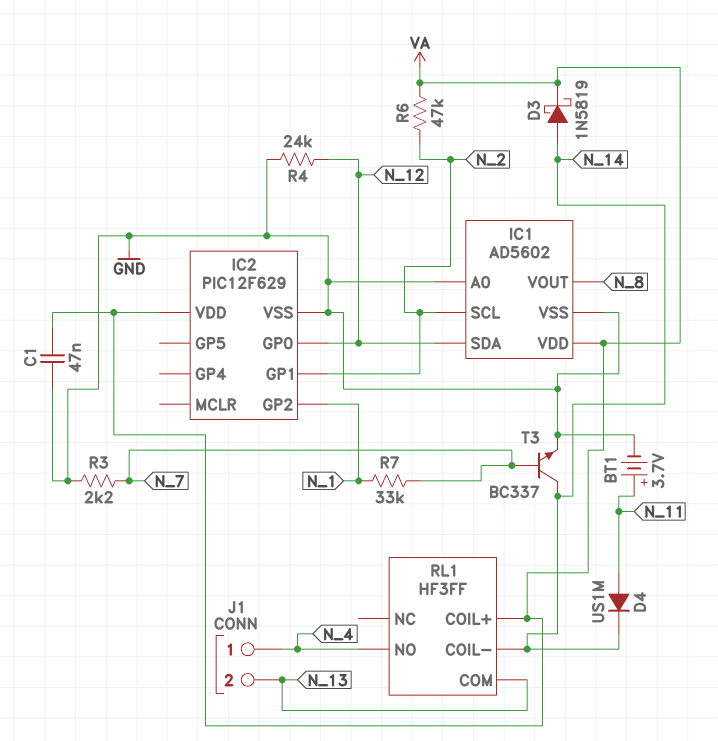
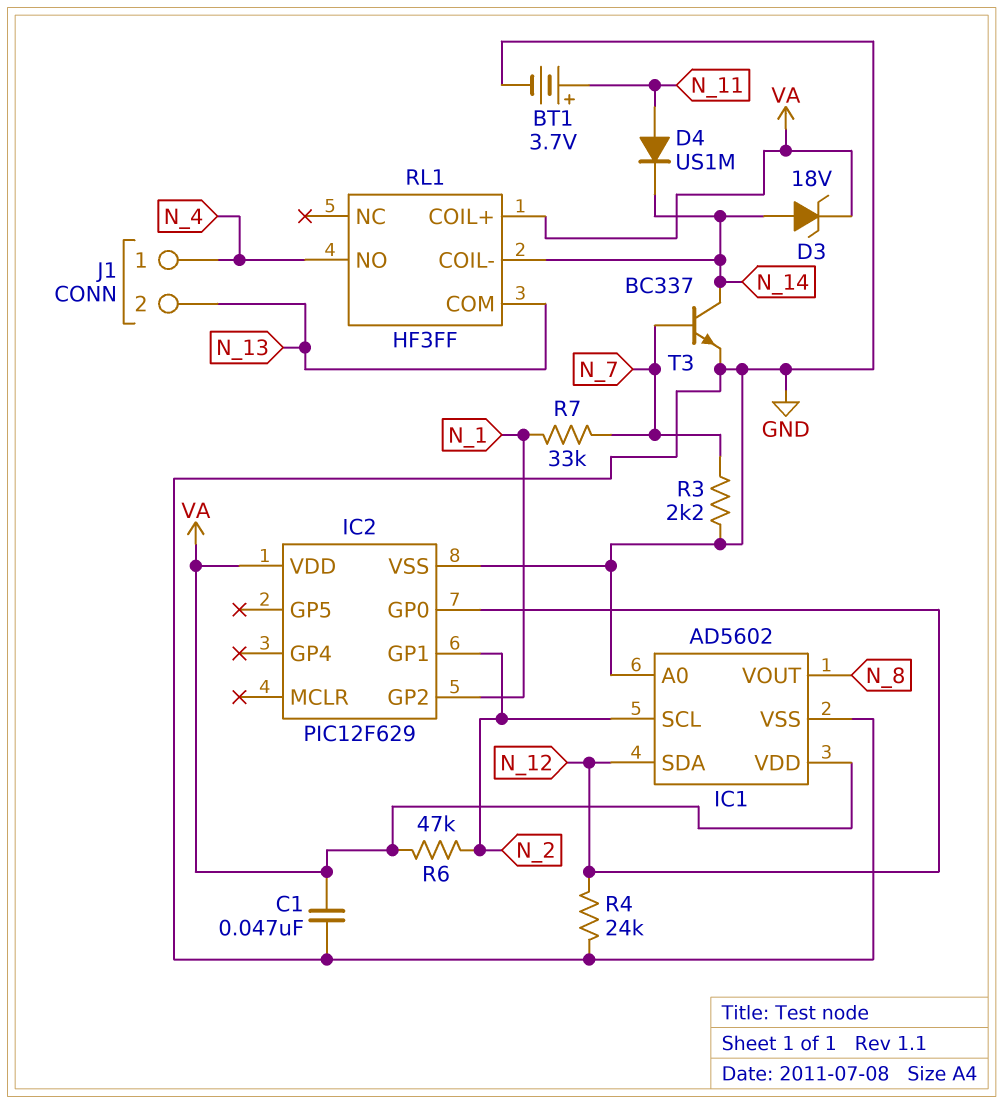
D3: schottky 1N5819 (A N_14, K VA) -> zener 18V (A N_14, K VA)

